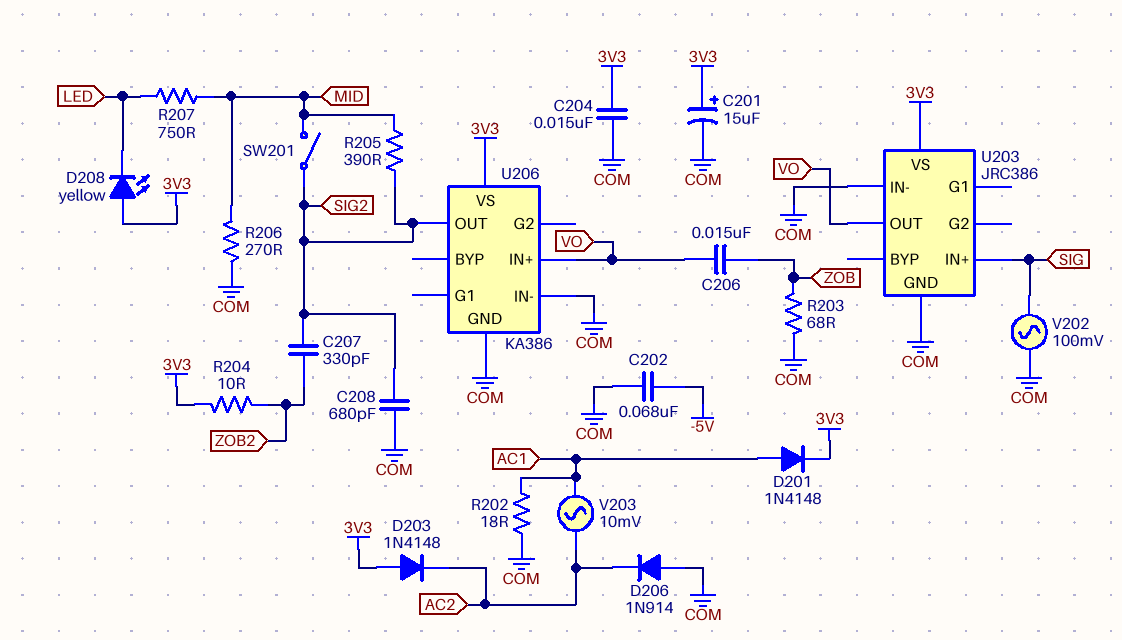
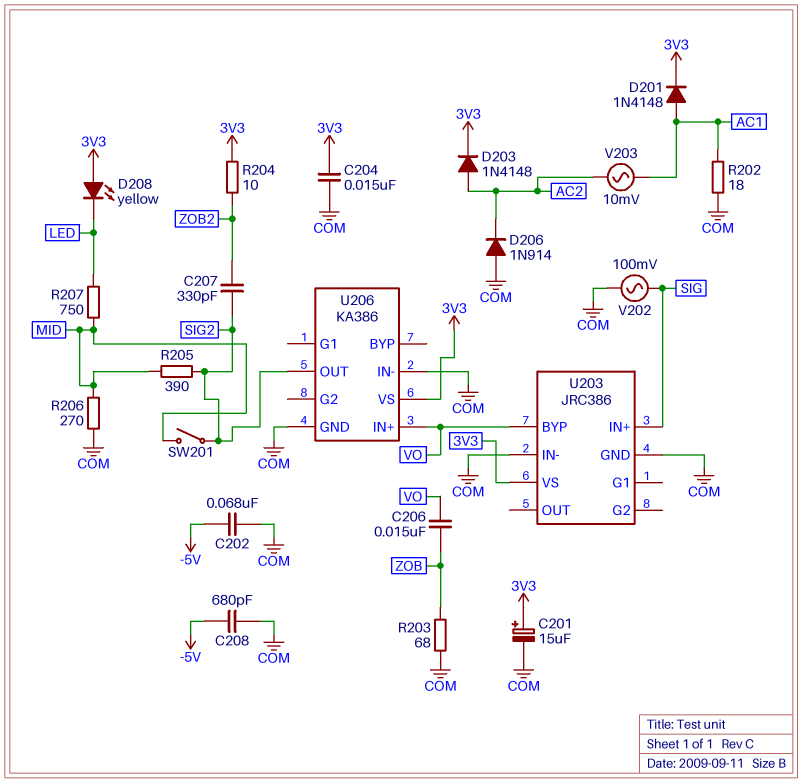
C208: 680pF (COM, SIG2) -> 680pF (-5V, COM)
D203: diode 1N4148 (A 3V3, K AC2) -> diode 1N4148 (A AC2, K 3V3)
U203 pin BYP: none -> VO
U203 pin OUT: VO -> none

